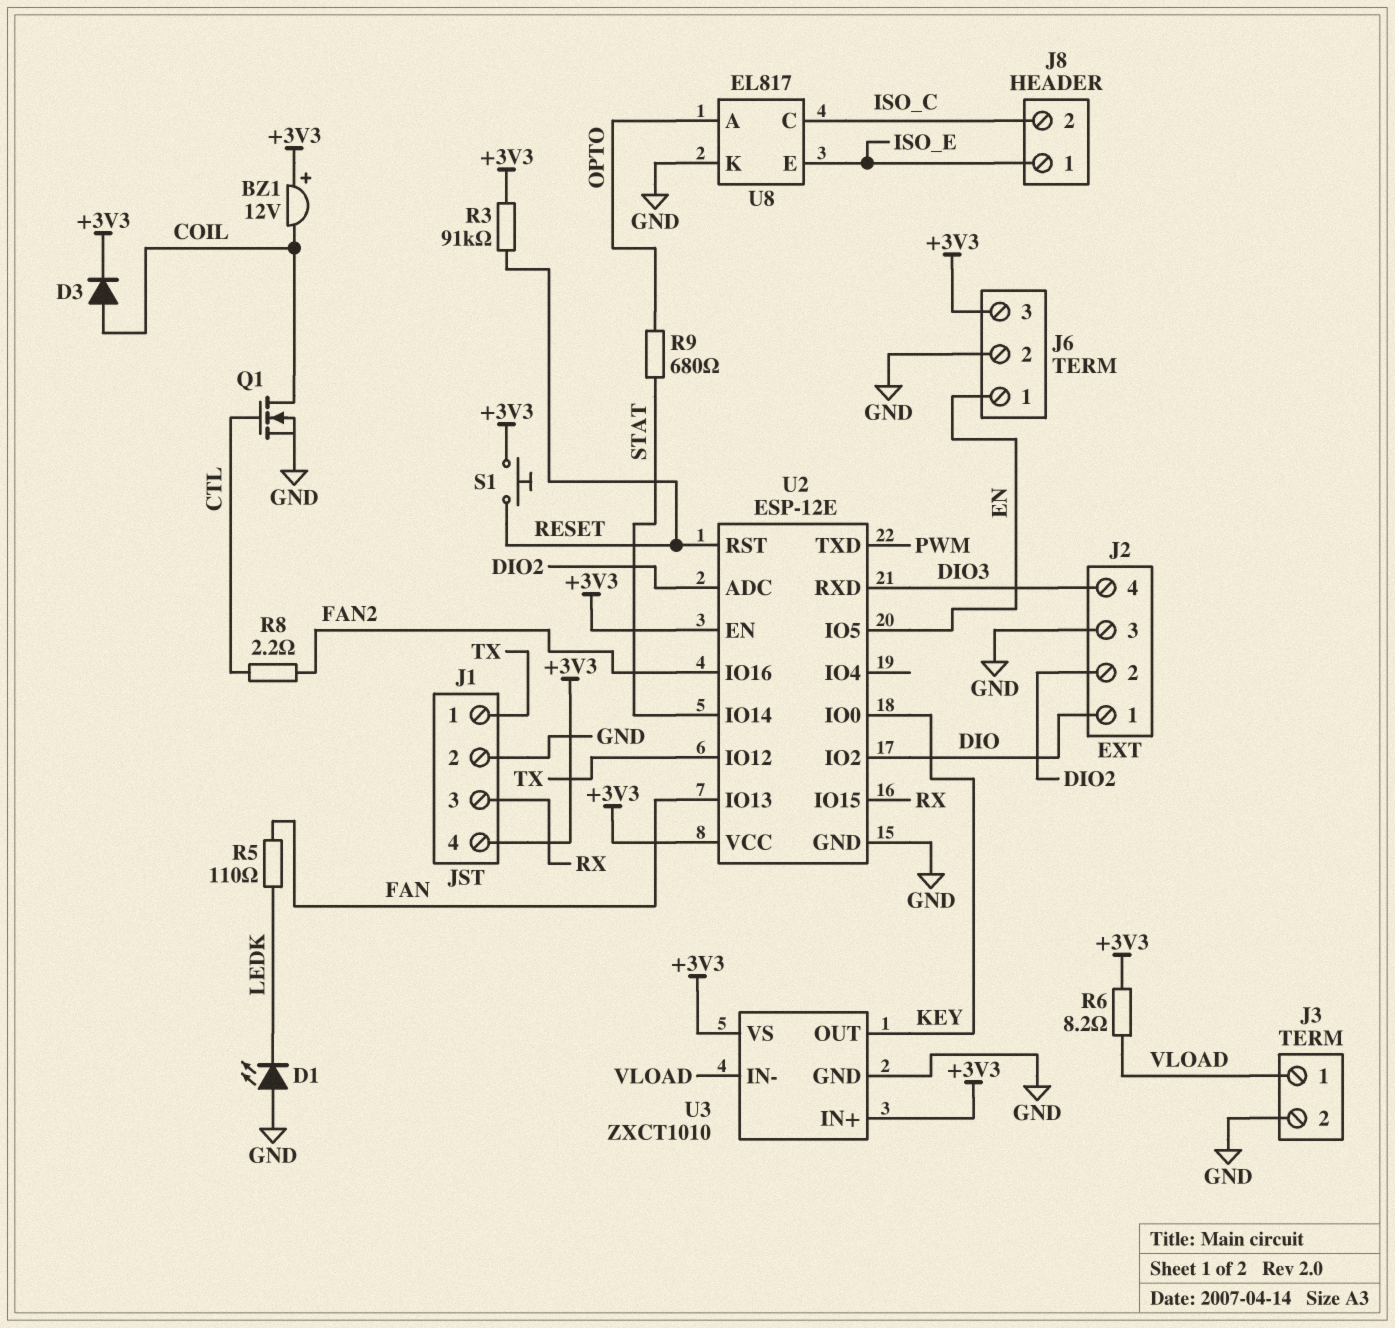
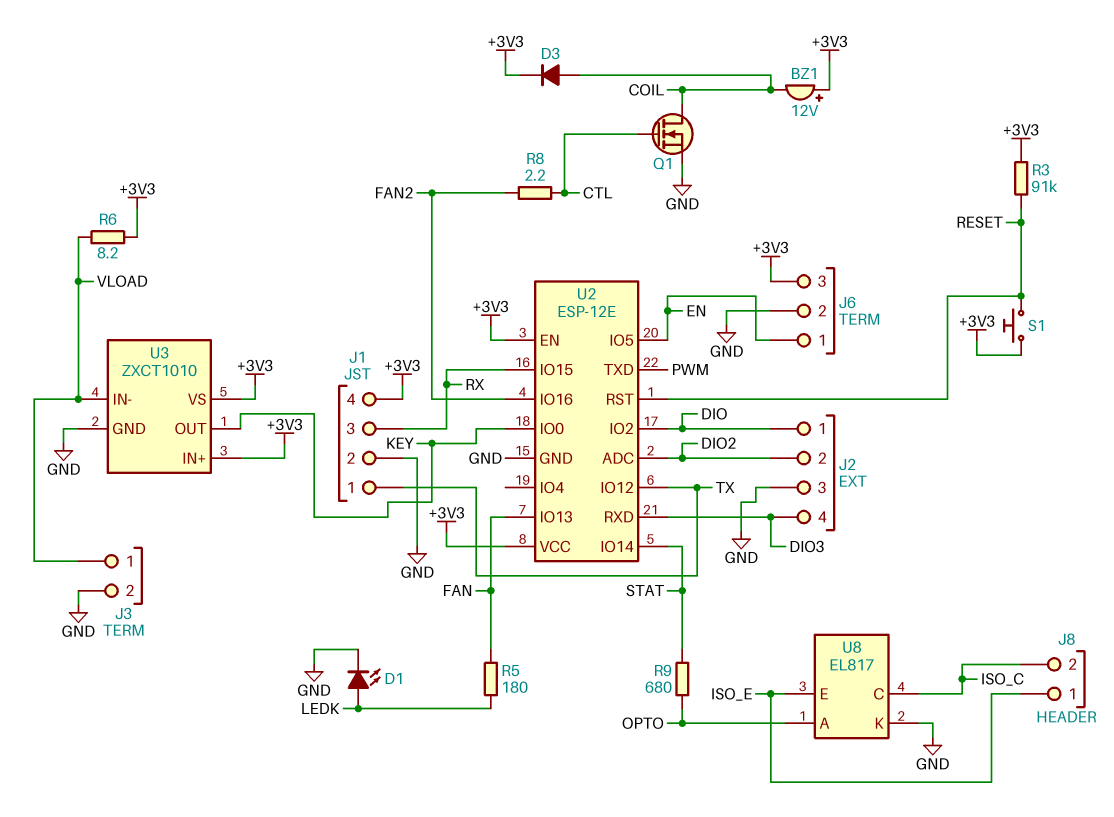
D1: LED (A GND, K LEDK) -> LED (A LEDK, K GND)
R5: 110 (FAN, LEDK) -> 180 (FAN, LEDK)

